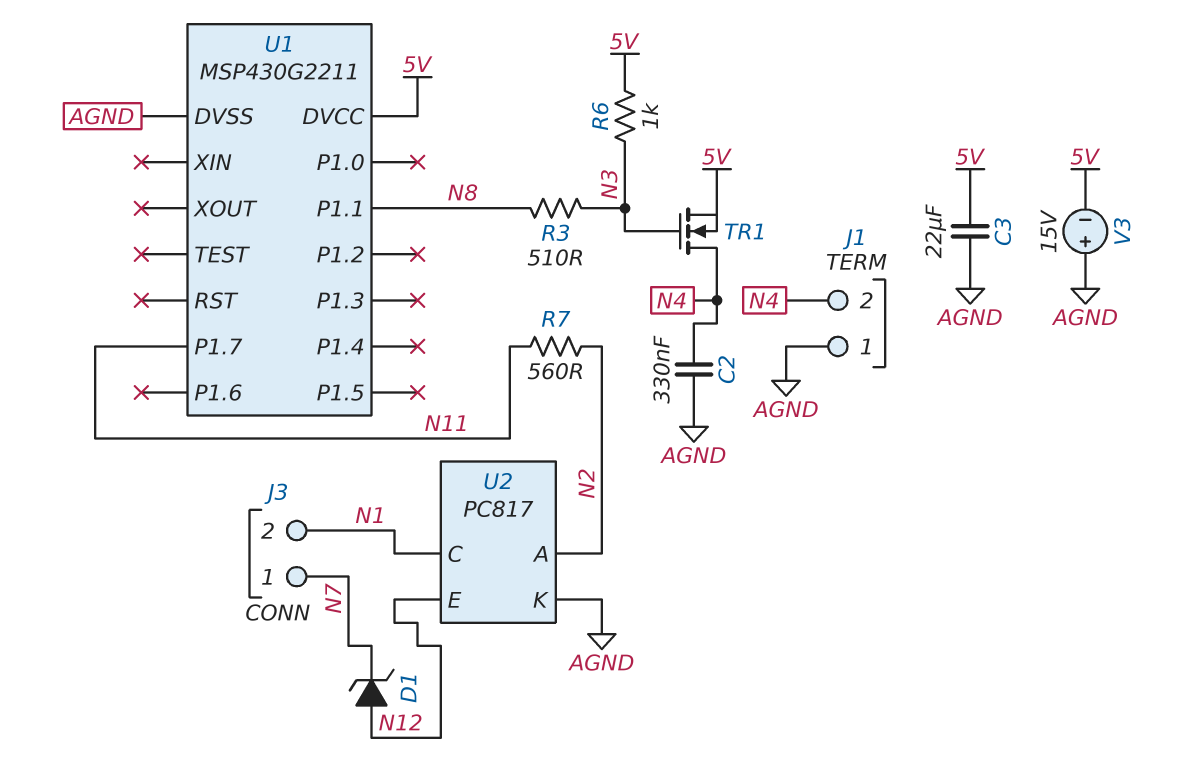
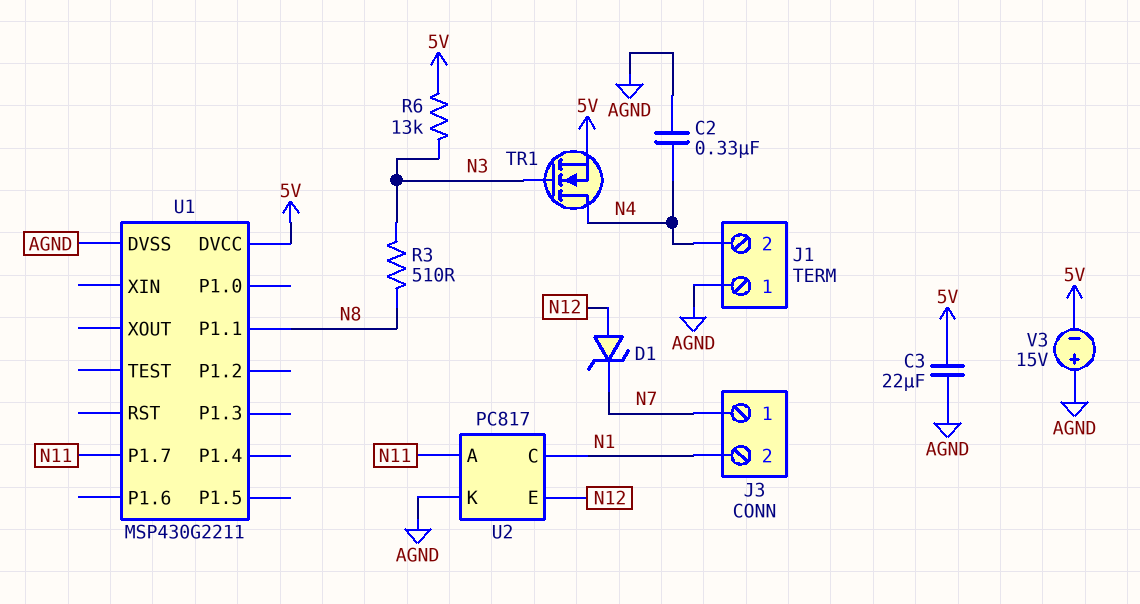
R6: 1k (5V, N3) -> 13k (5V, N3)
R7: 560 (N2, N11) -> none
U2 pin A: N2 -> N11

